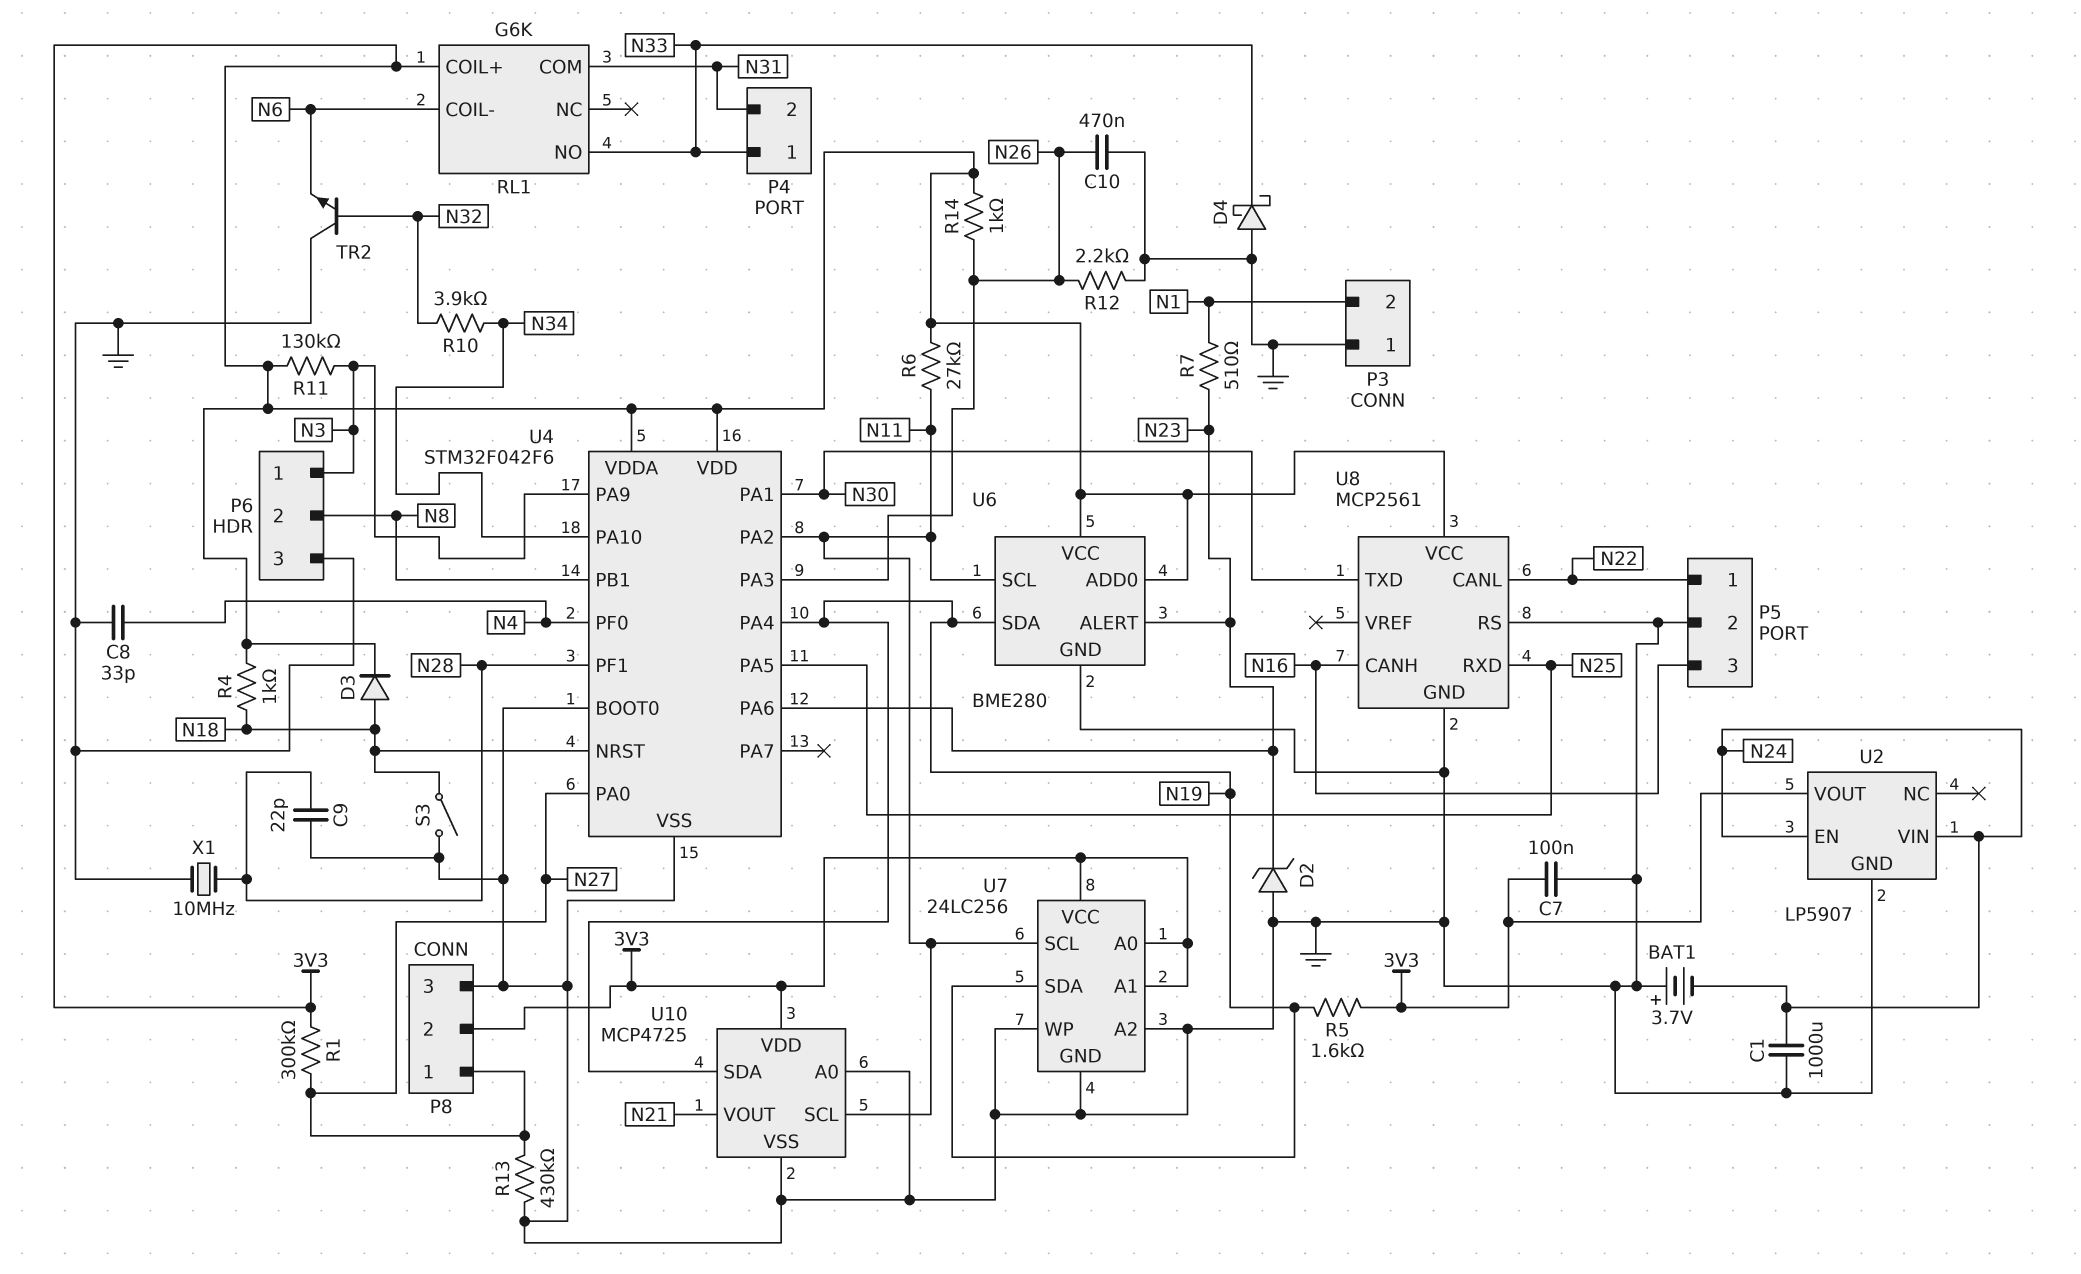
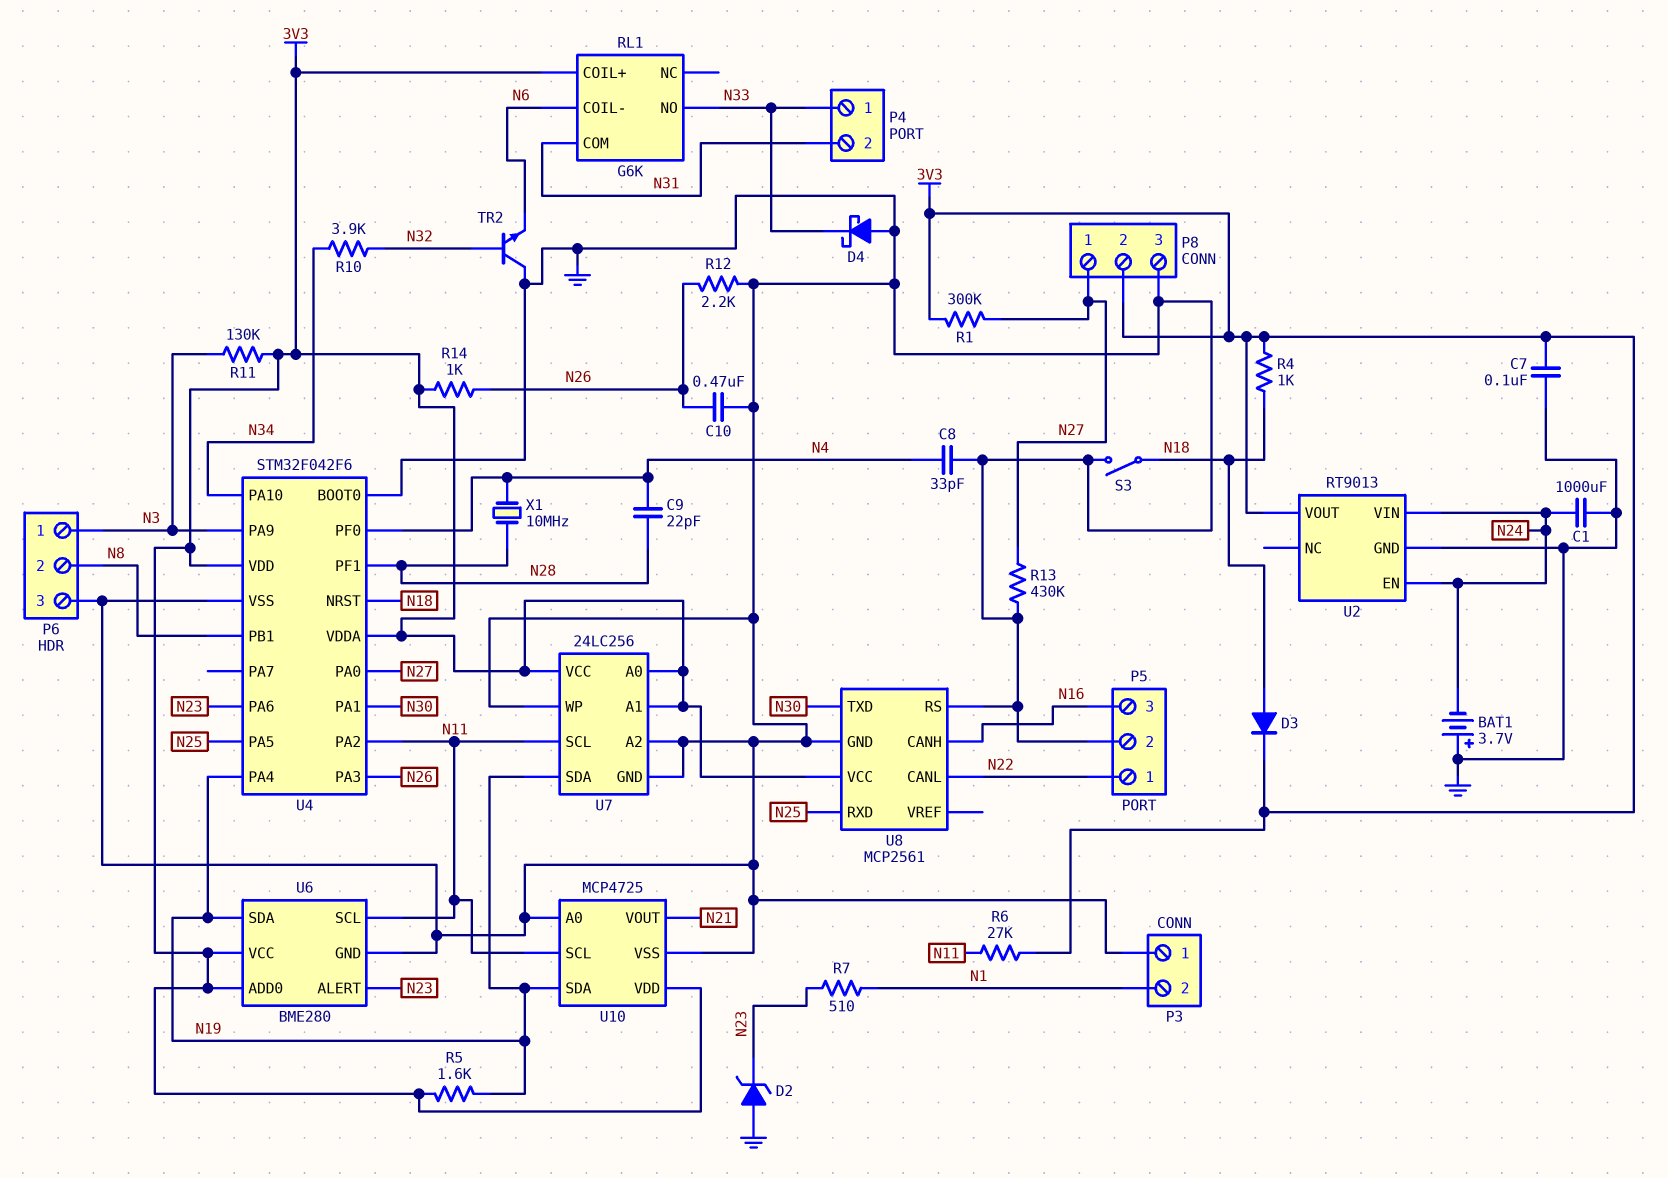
C9: 22pF (GND, N28) -> 22pF (N4, N28)
U2: LP5907 -> RT9013
X1: 10MHz (GND, N28) -> 10MHz (N4, N28)

